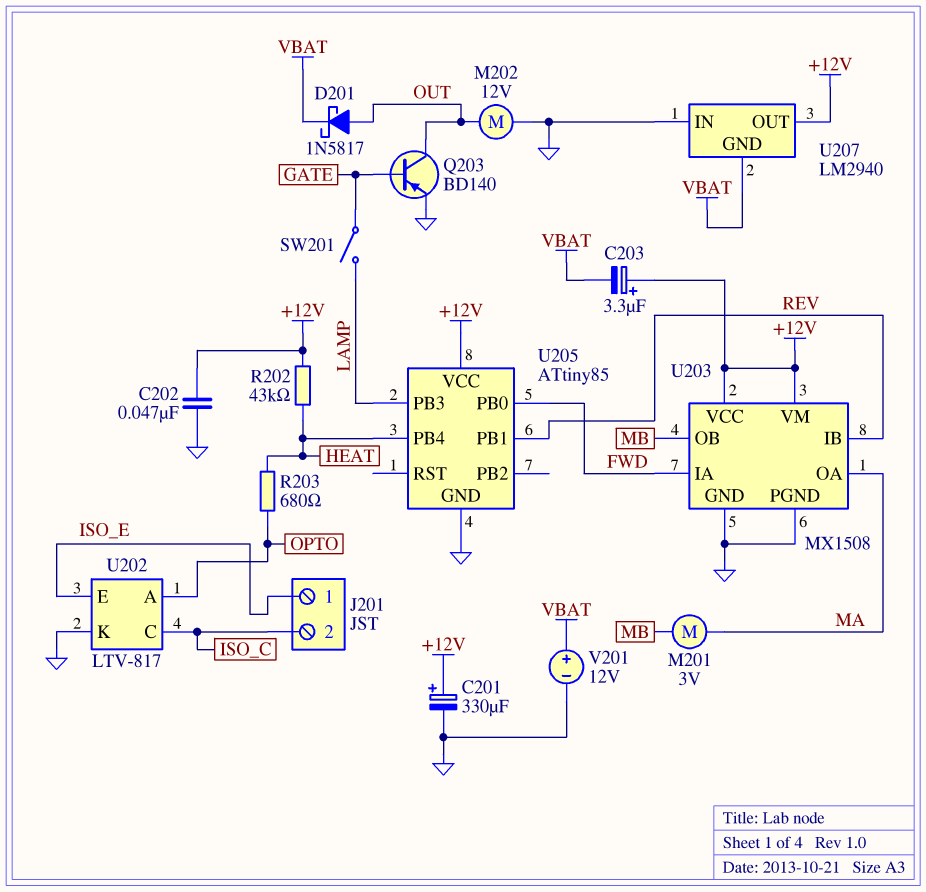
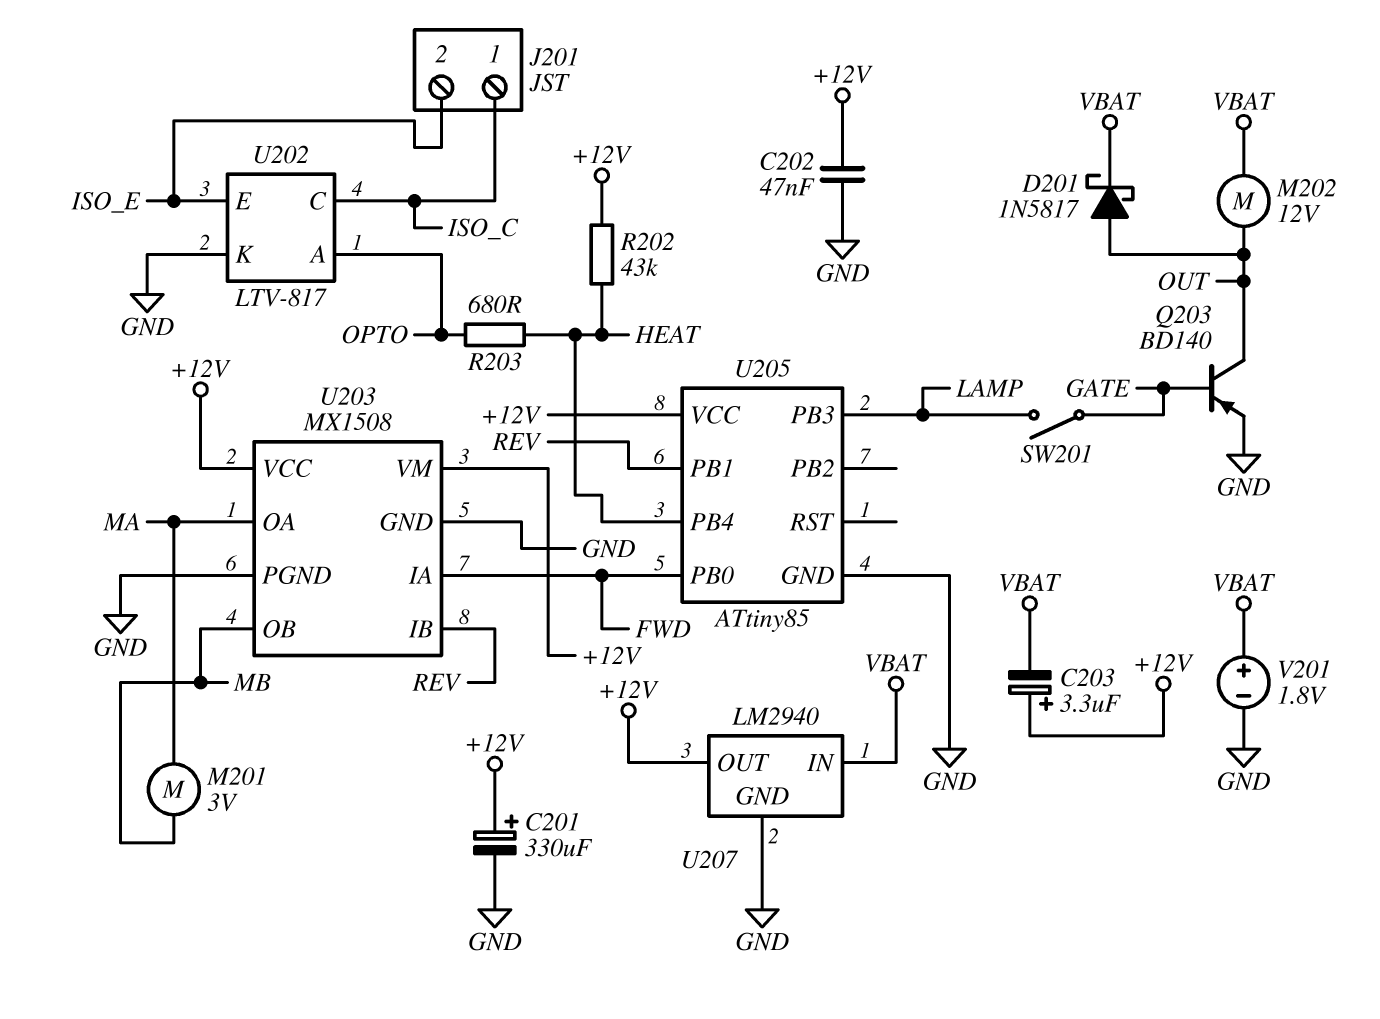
J201 pin 1: ISO_E -> ISO_C
J201 pin 2: ISO_C -> ISO_E
M202: motor 12V (GND, OUT) -> motor 12V (OUT, VBAT)
U207 pin GND: VBAT -> GND
U207 pin IN: GND -> VBAT
V201: 12V (plus VBAT, minus GND) -> 1.8V (plus VBAT, minus GND)

